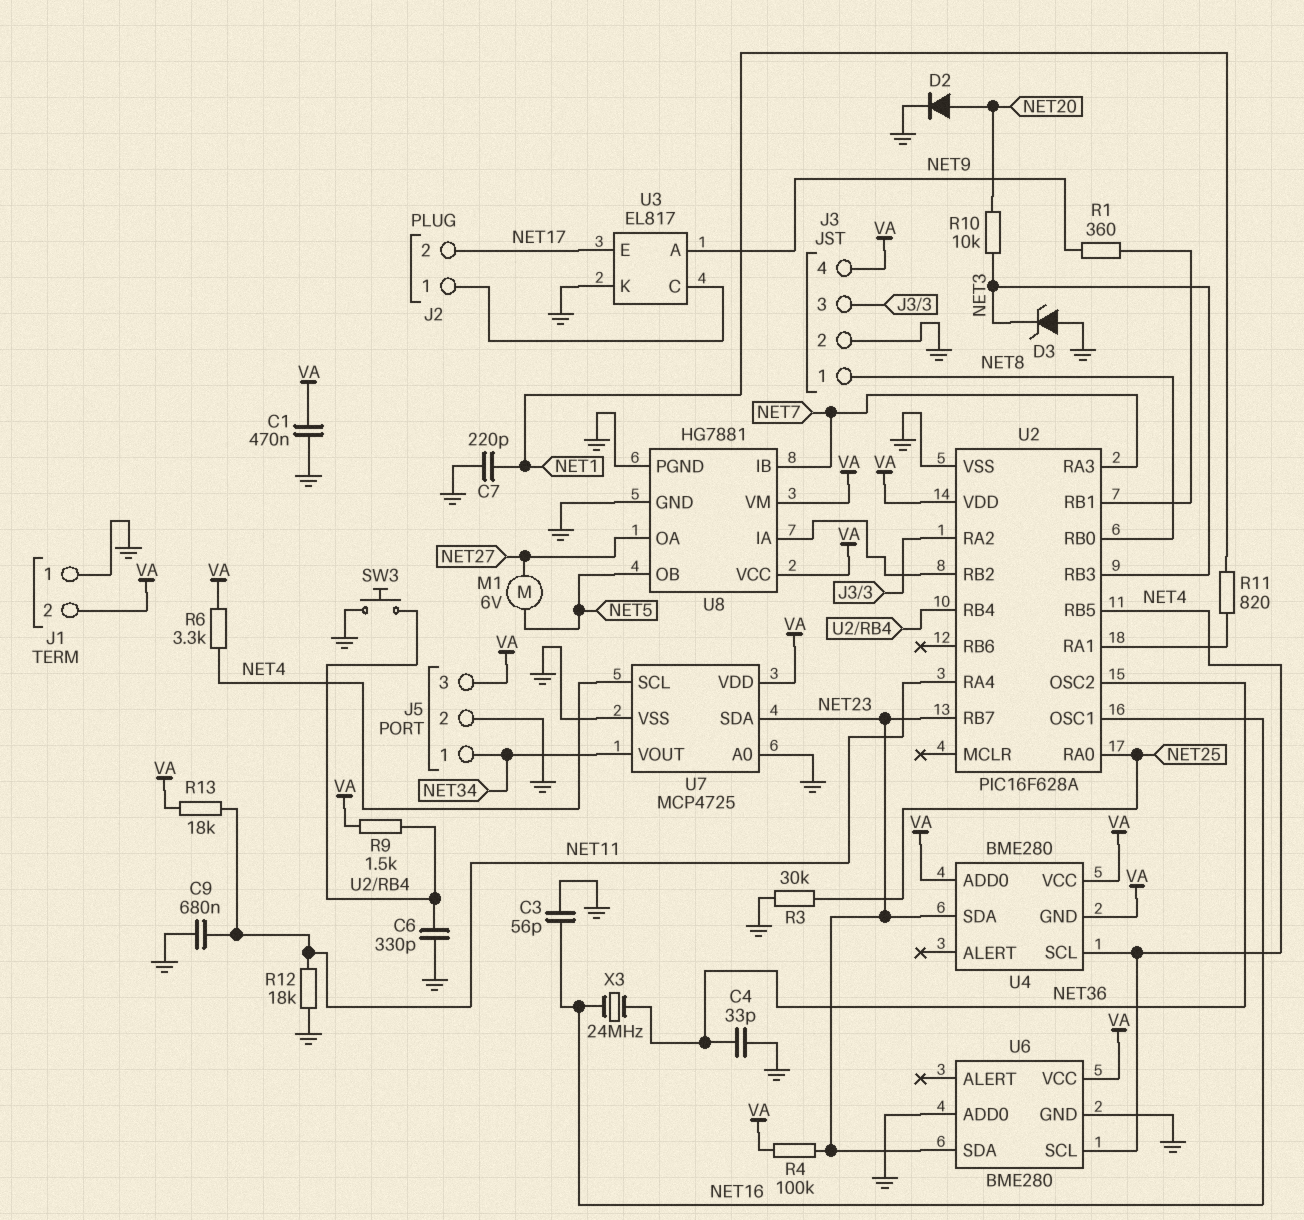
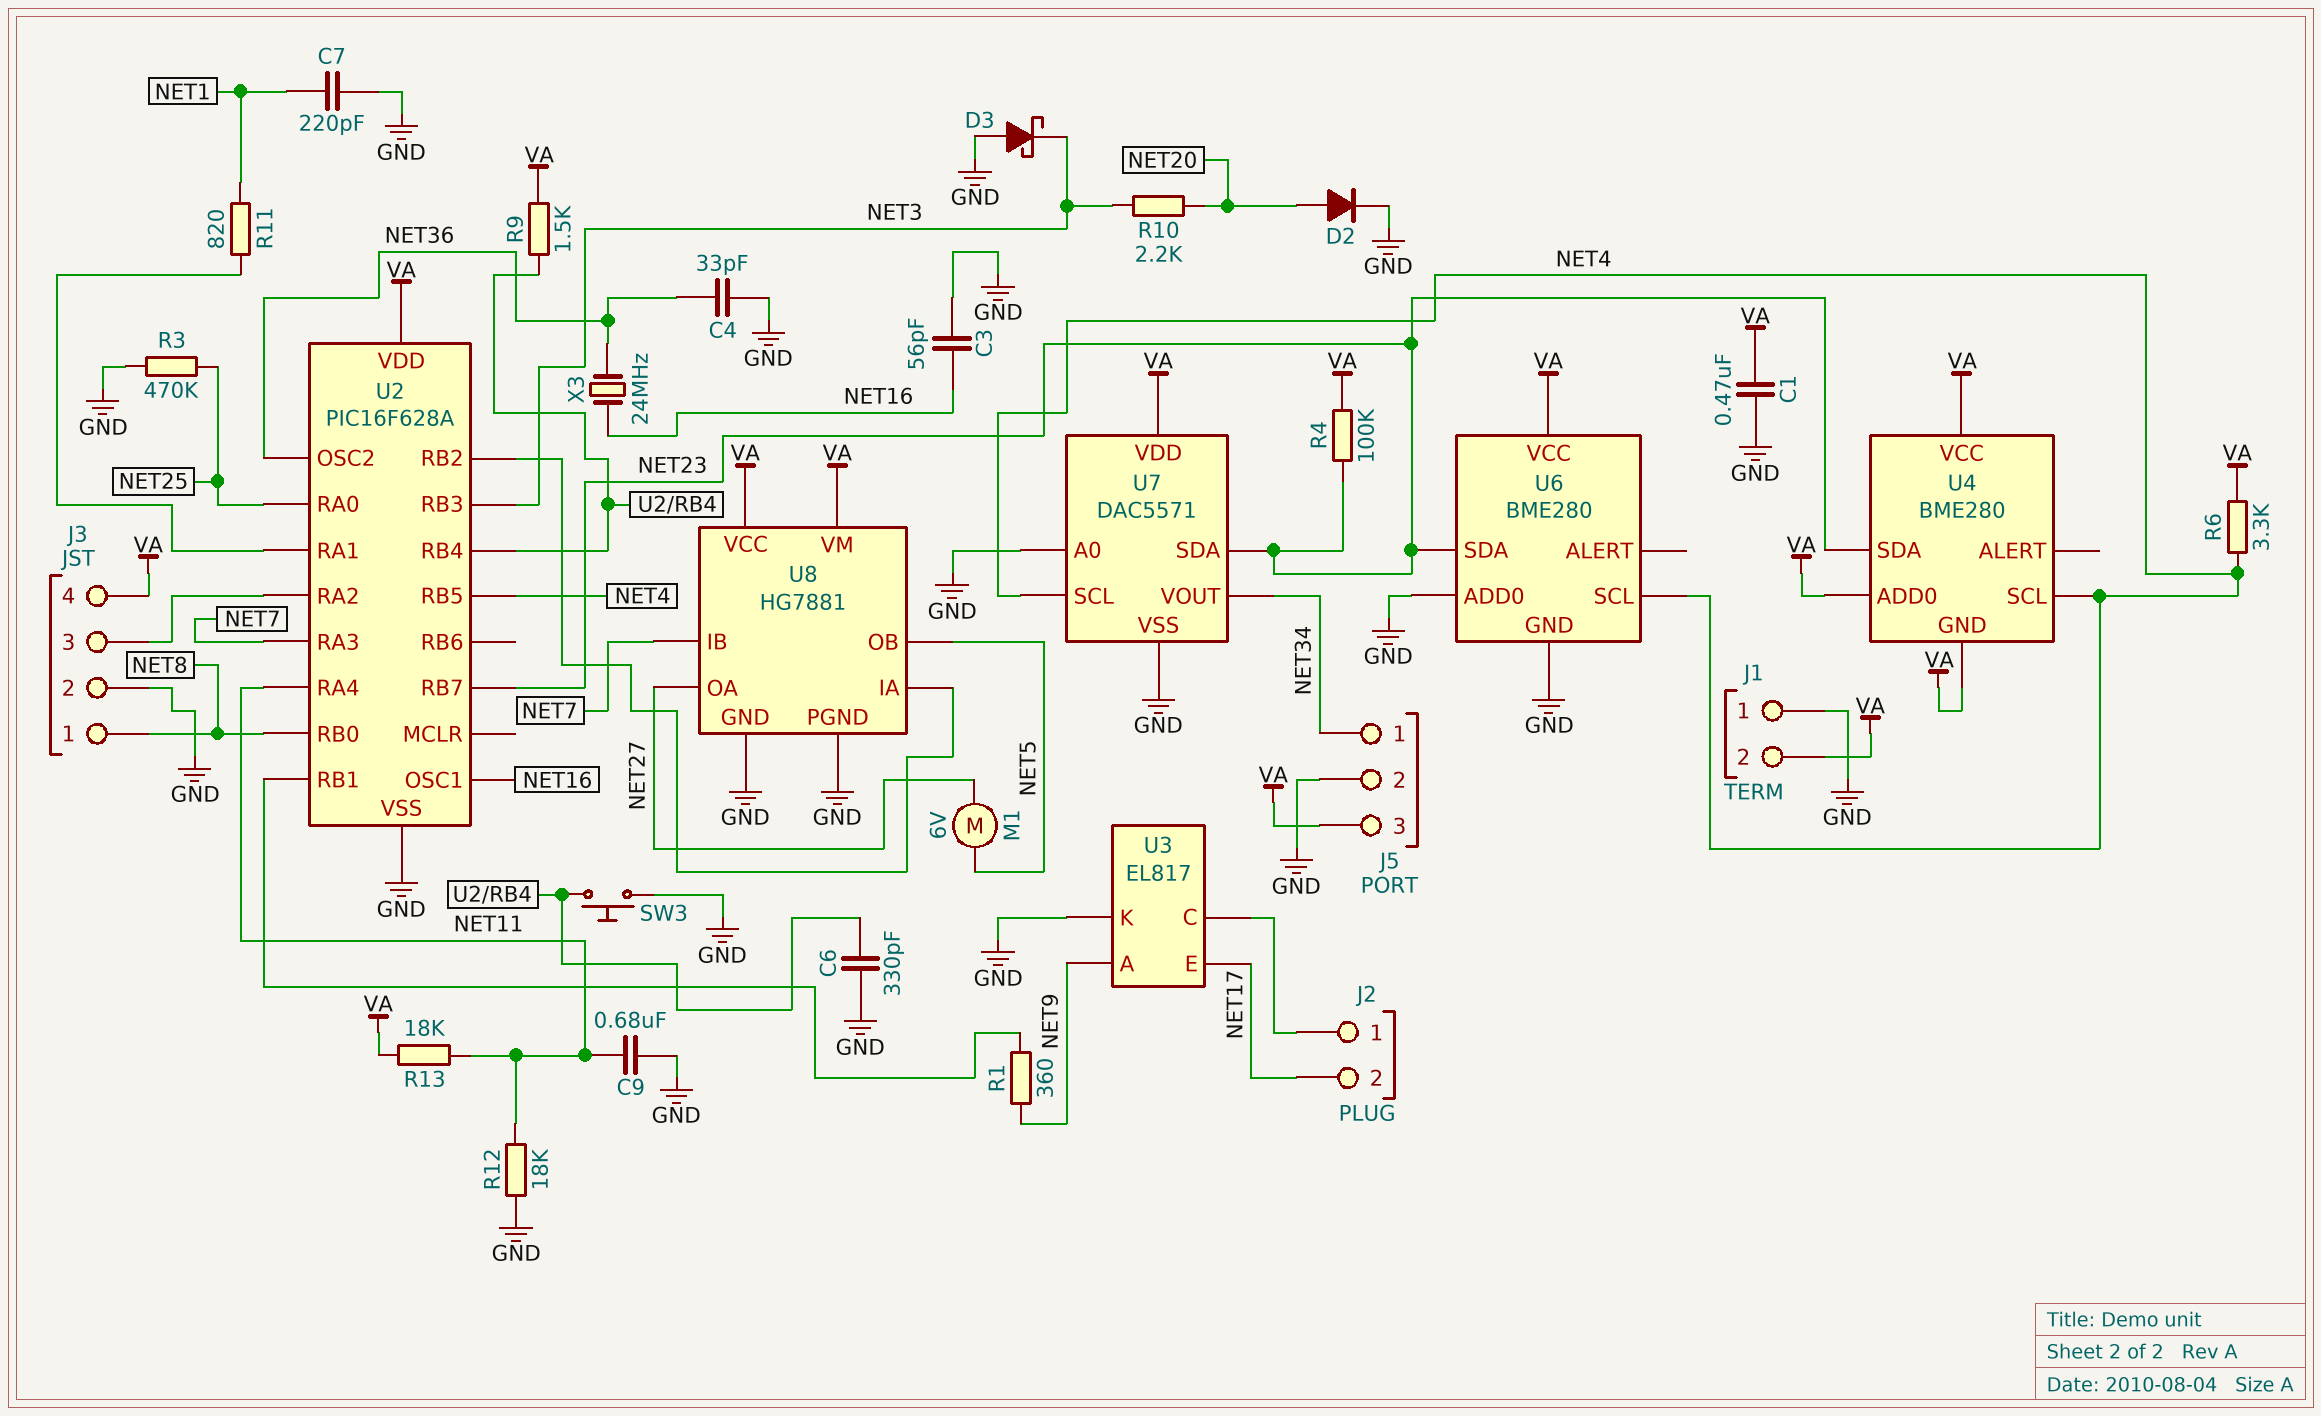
D3: zener (A GND, K NET3) -> schottky (A GND, K NET3)
R3: 30k (GND, NET25) -> 470k (GND, NET25)
R10: 10k (NET3, NET20) -> 2.2k (NET3, NET20)
U7: MCP4725 -> DAC5571

